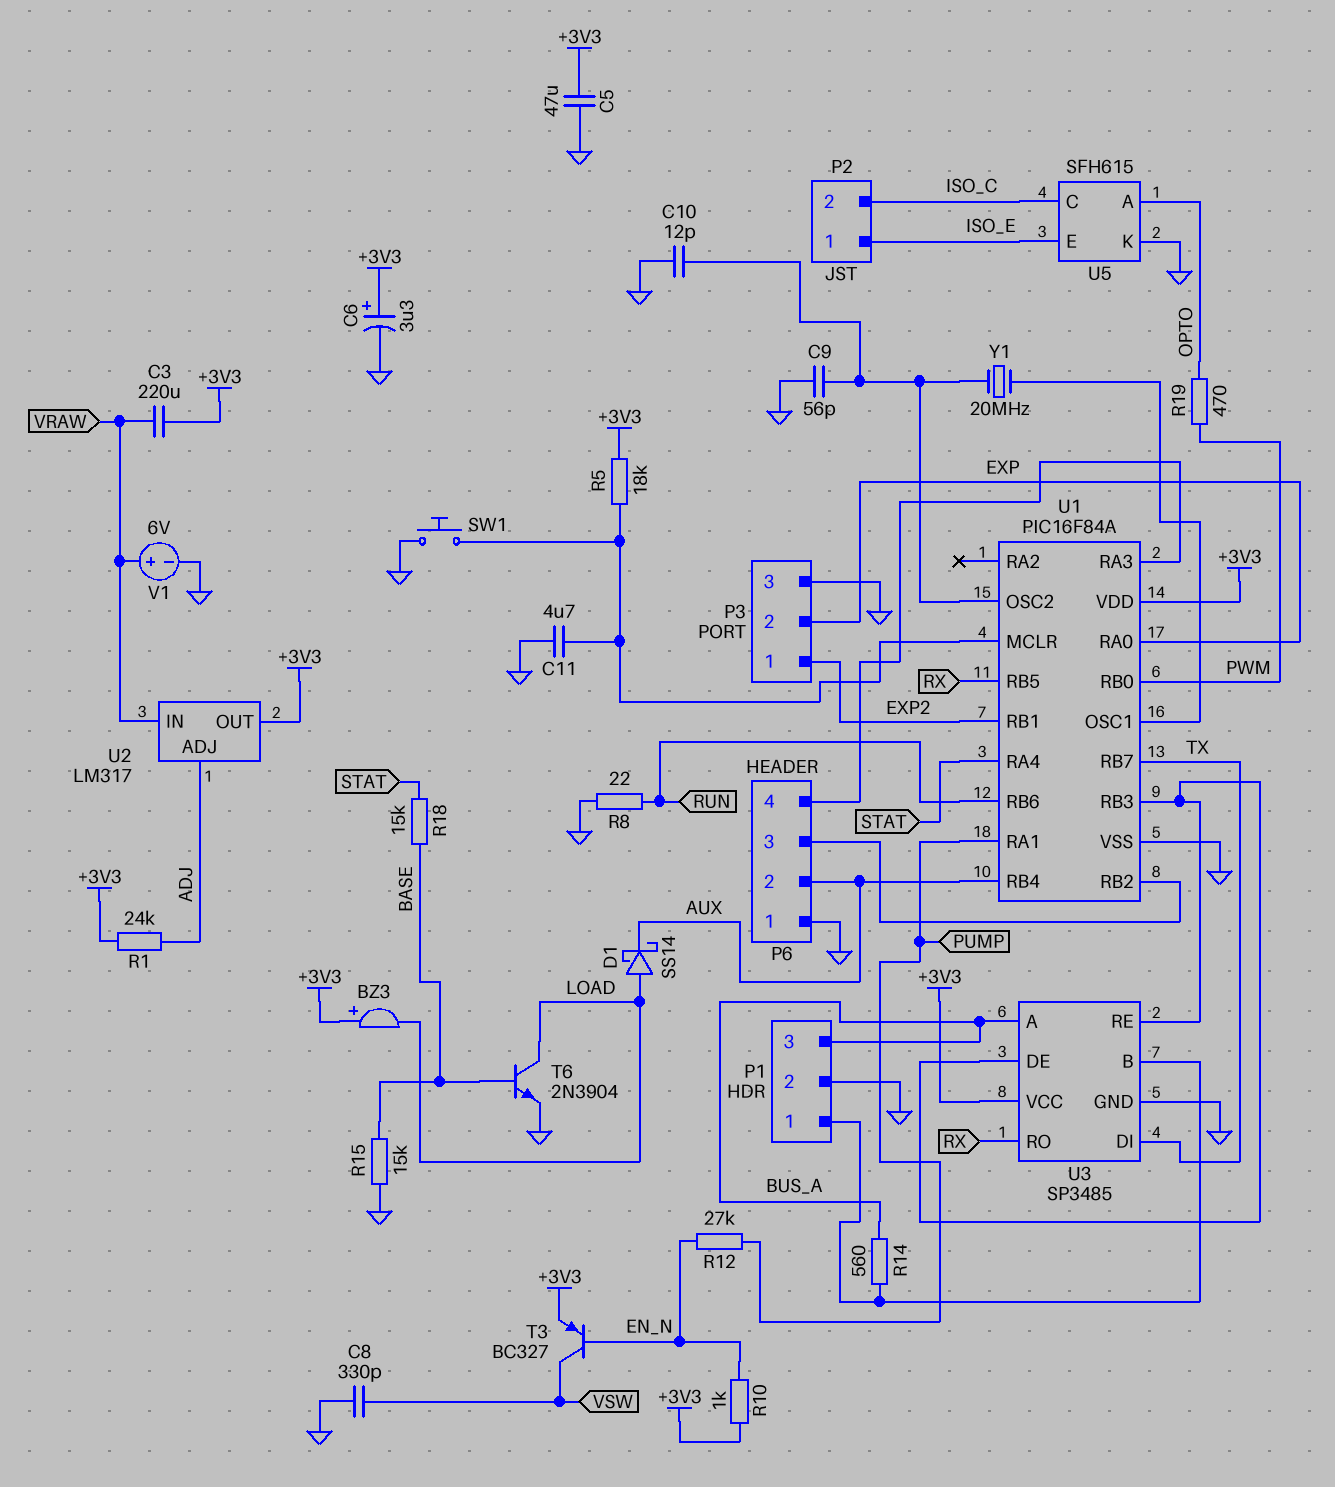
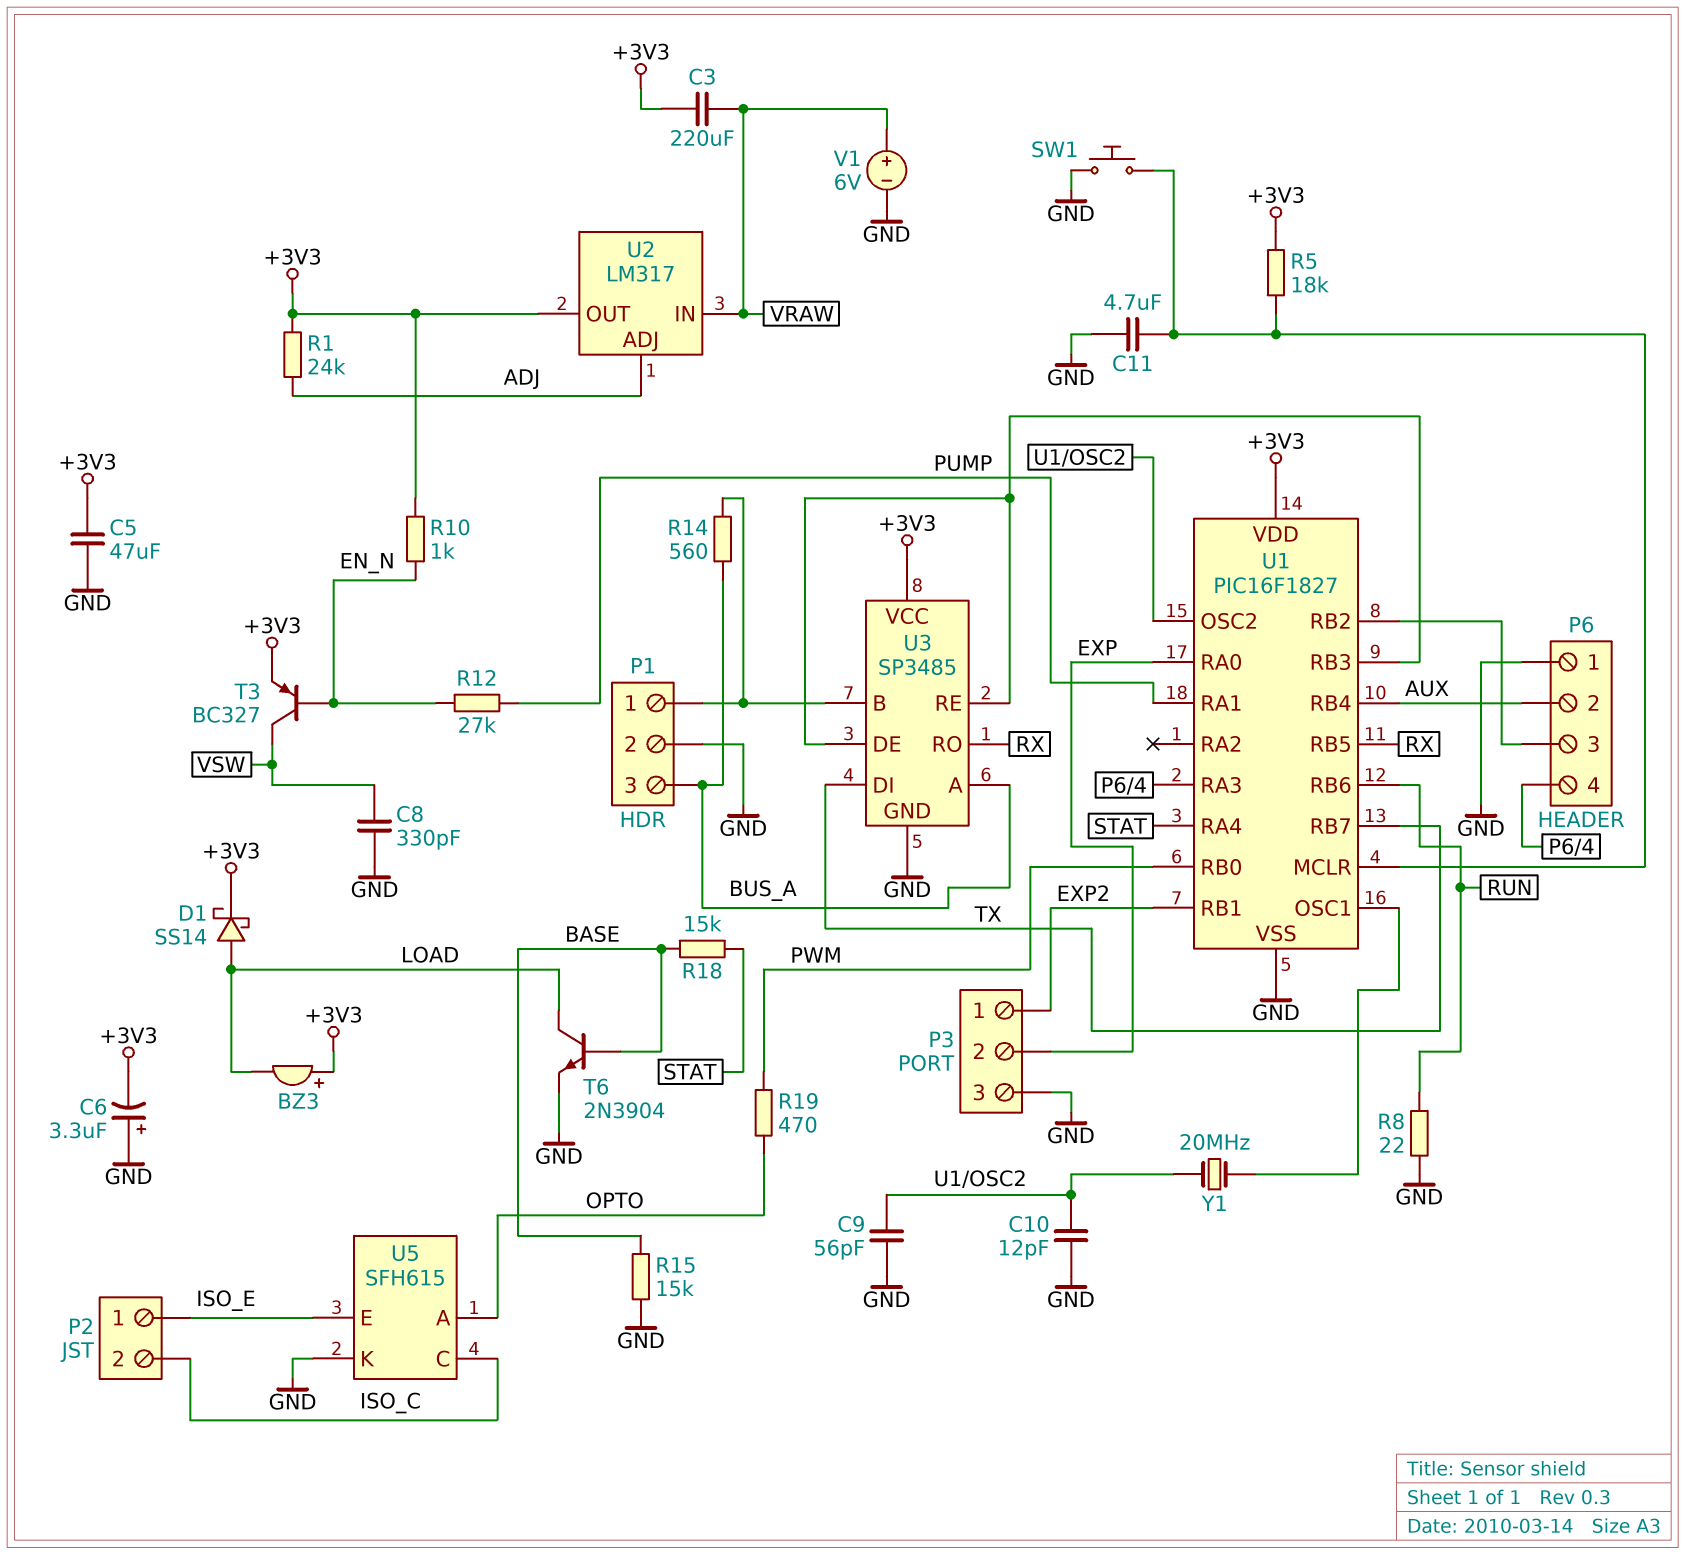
C6: 3.3uF (plus +3V3, minus GND) -> 3.3uF (plus GND, minus +3V3)
D1: schottky SS14 (A LOAD, K AUX) -> schottky SS14 (A LOAD, K +3V3)
U1: PIC16F84A -> PIC16F1827

